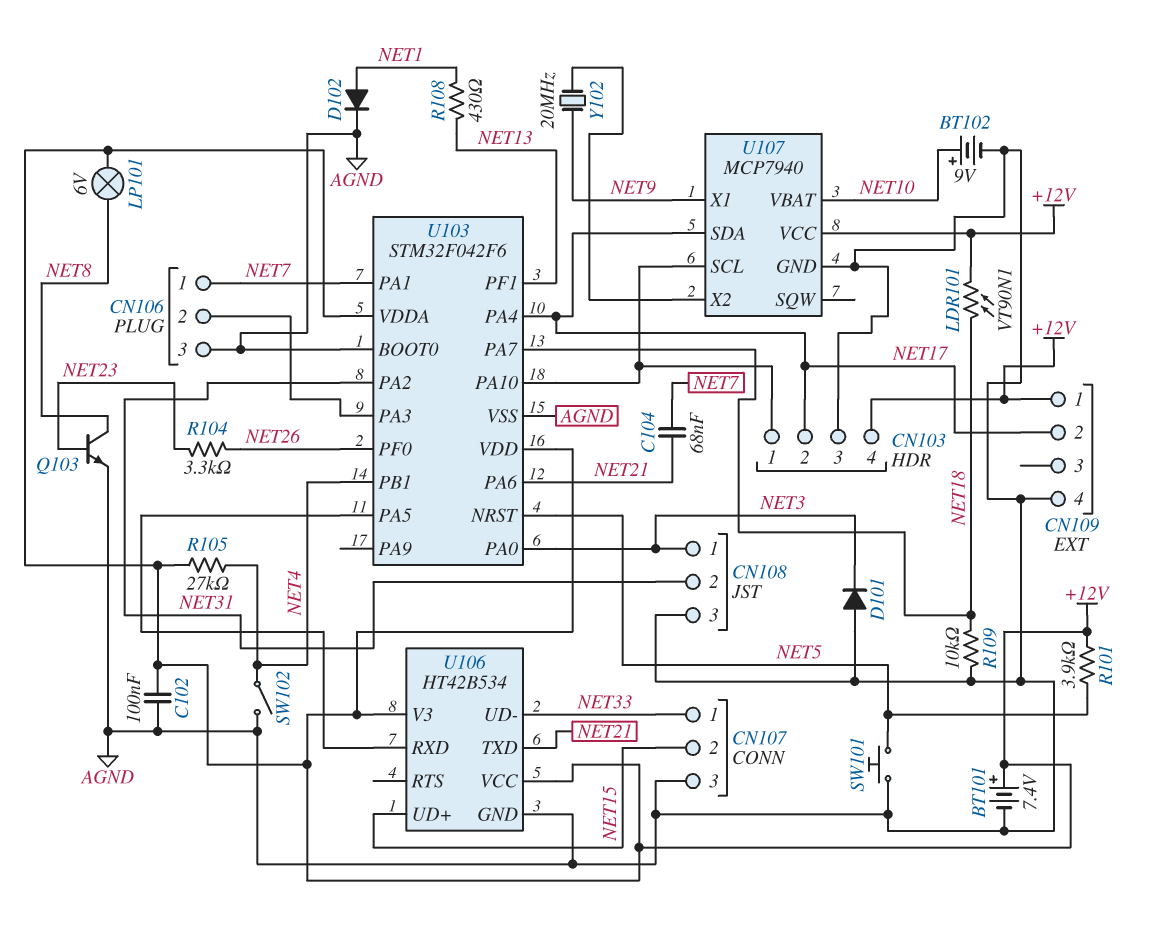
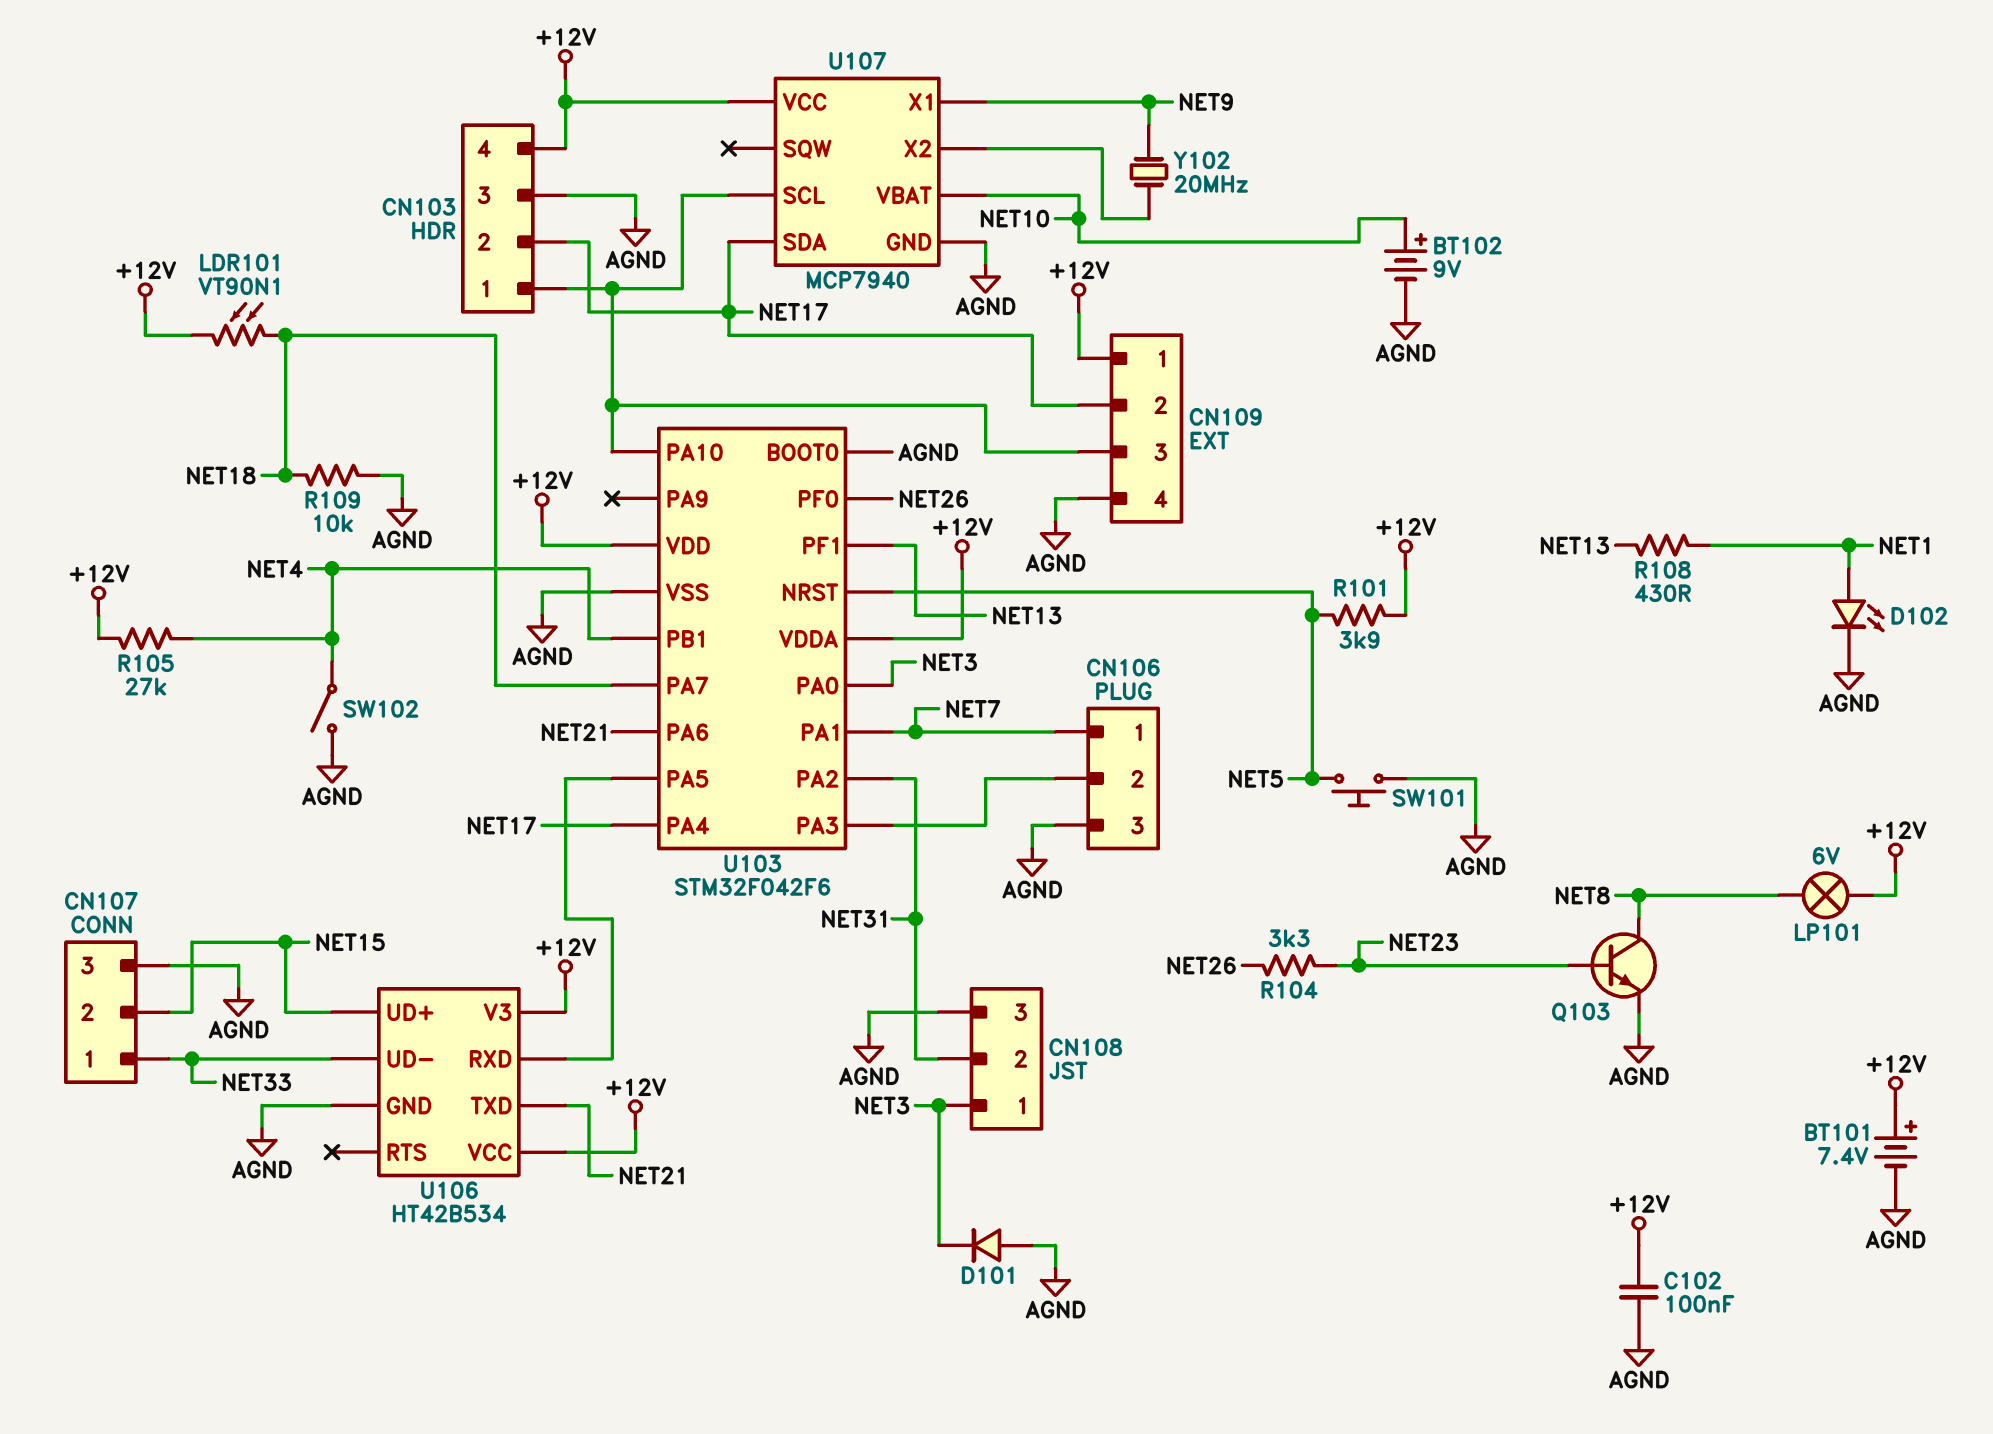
C104: 68nF (NET7, NET21) -> none
CN109 pin 3: none -> CN103/1
D102: diode (A NET1, K AGND) -> LED (A NET1, K AGND)

